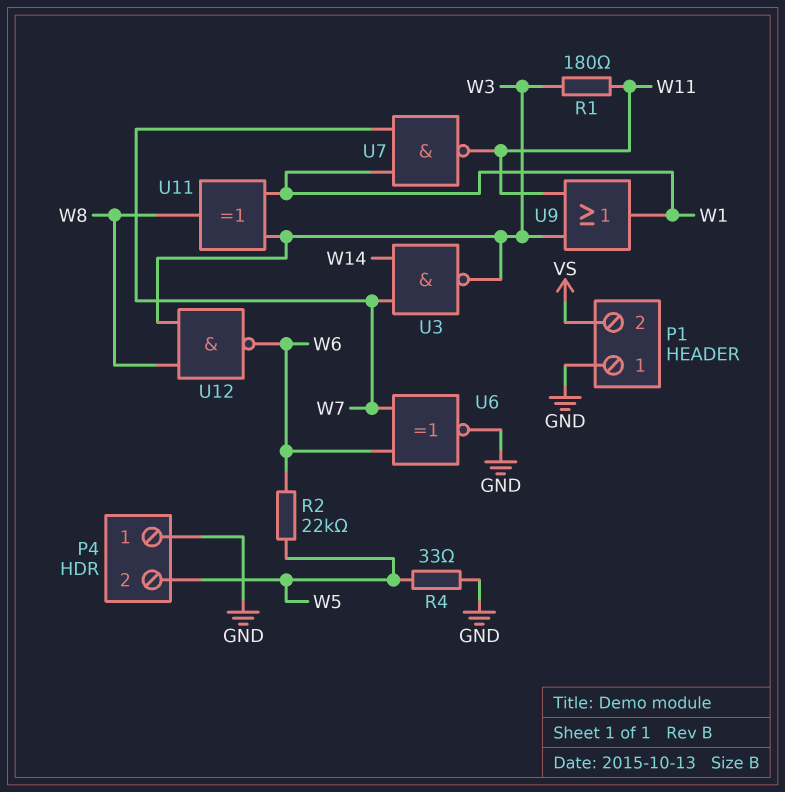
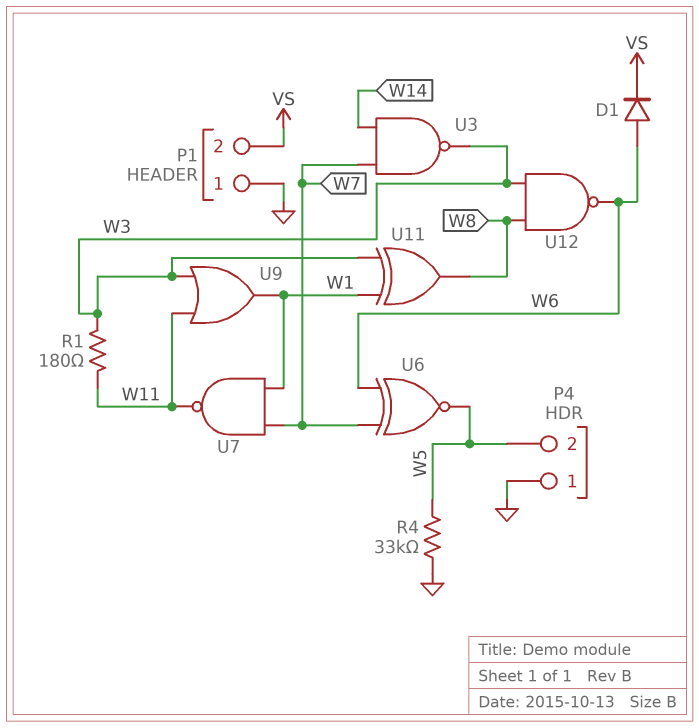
D1: none -> diode (A W6, K VS)
R2: 22k (W5, W6) -> none
R4: 33 (GND, W5) -> 33k (GND, W5)
U6: XNOR (in W6, in W7, out GND) -> XNOR (in W6, in W7, out W5)

